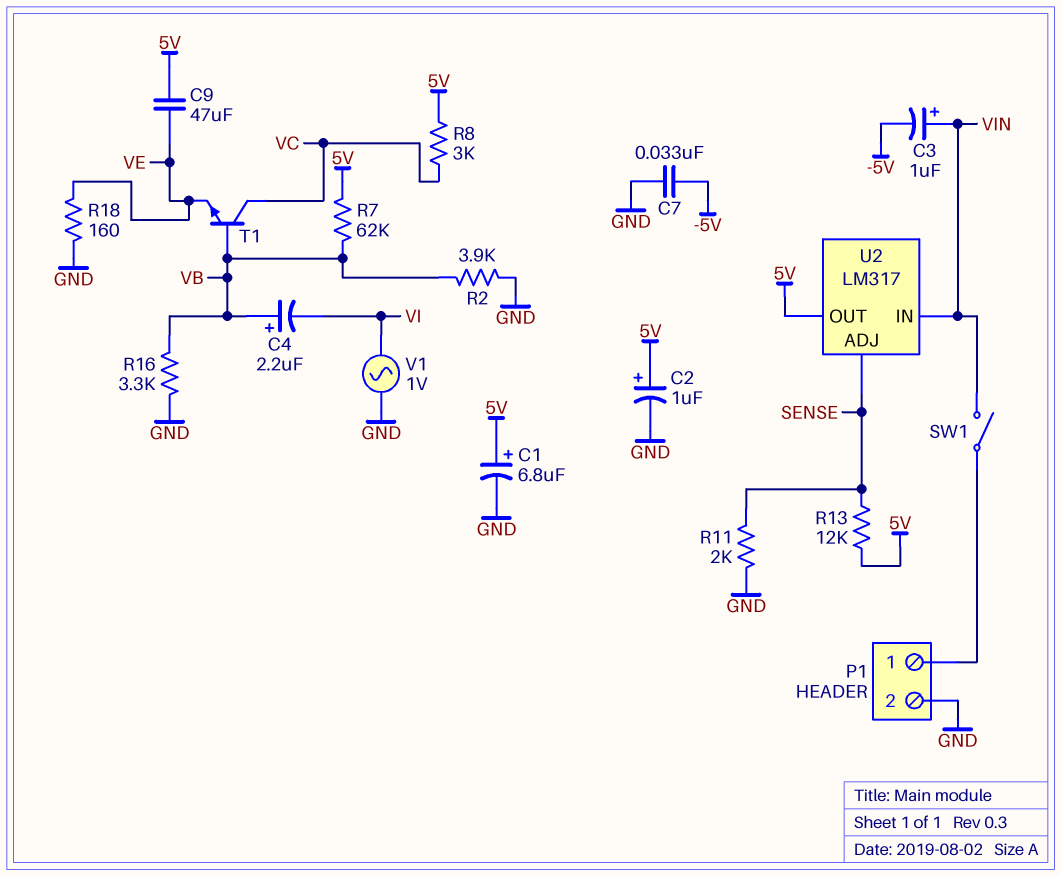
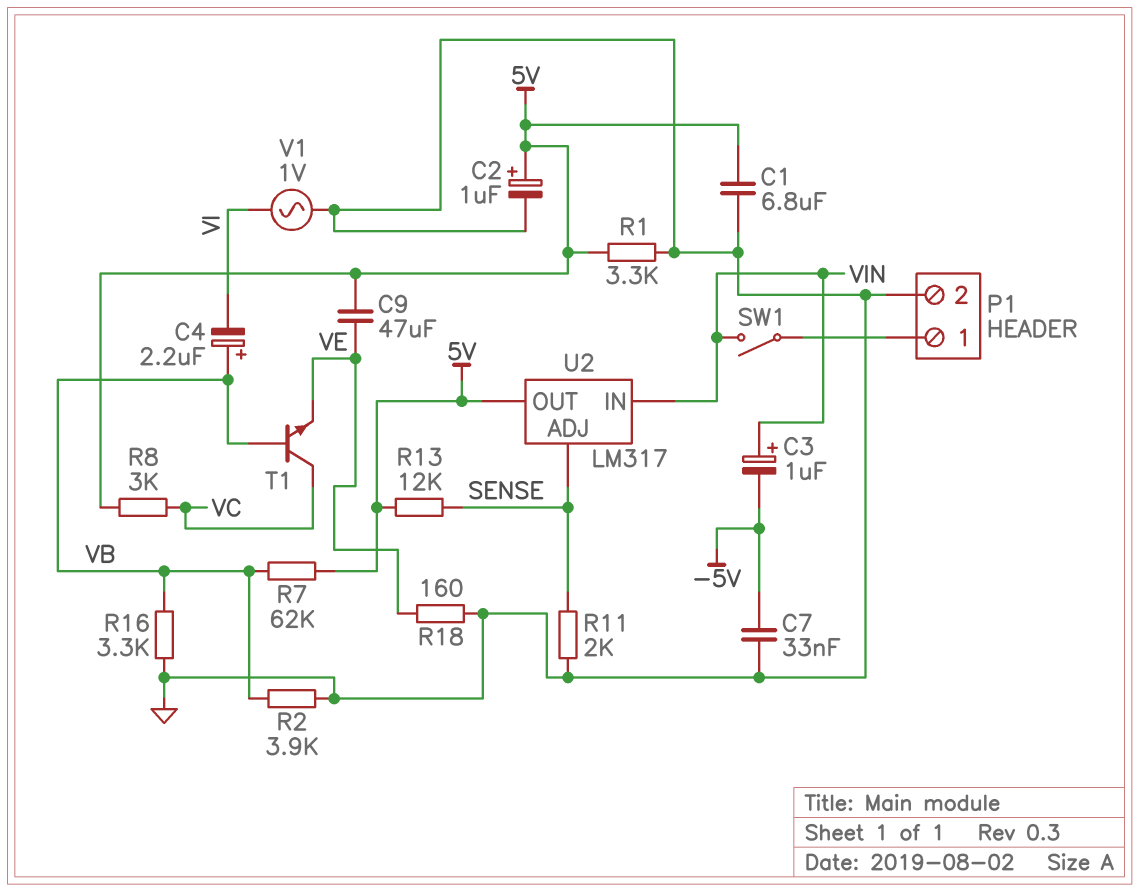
C1: 6.8uF (plus 5V, minus GND) -> 6.8uF (5V, GND)
R1: none -> 3.3k (5V, GND)

